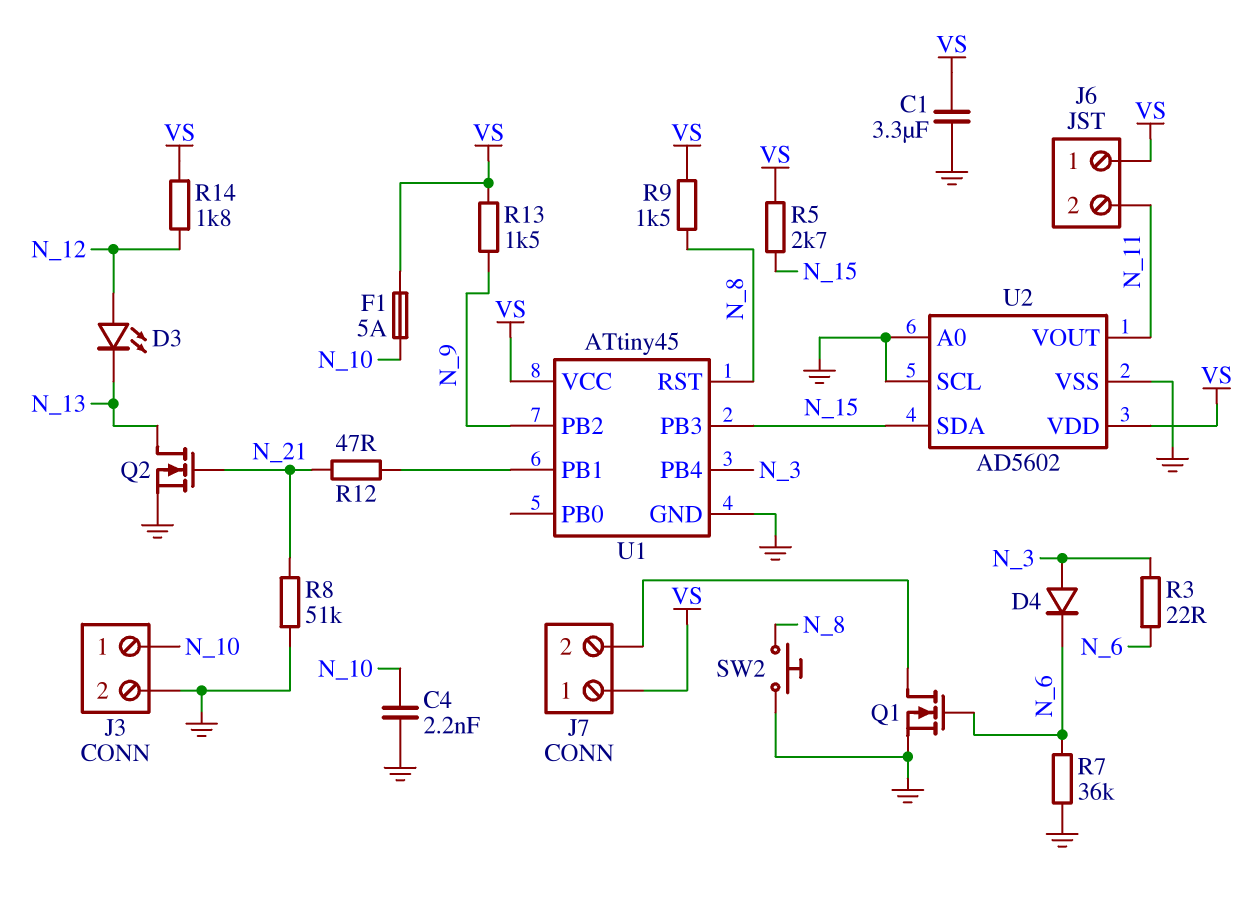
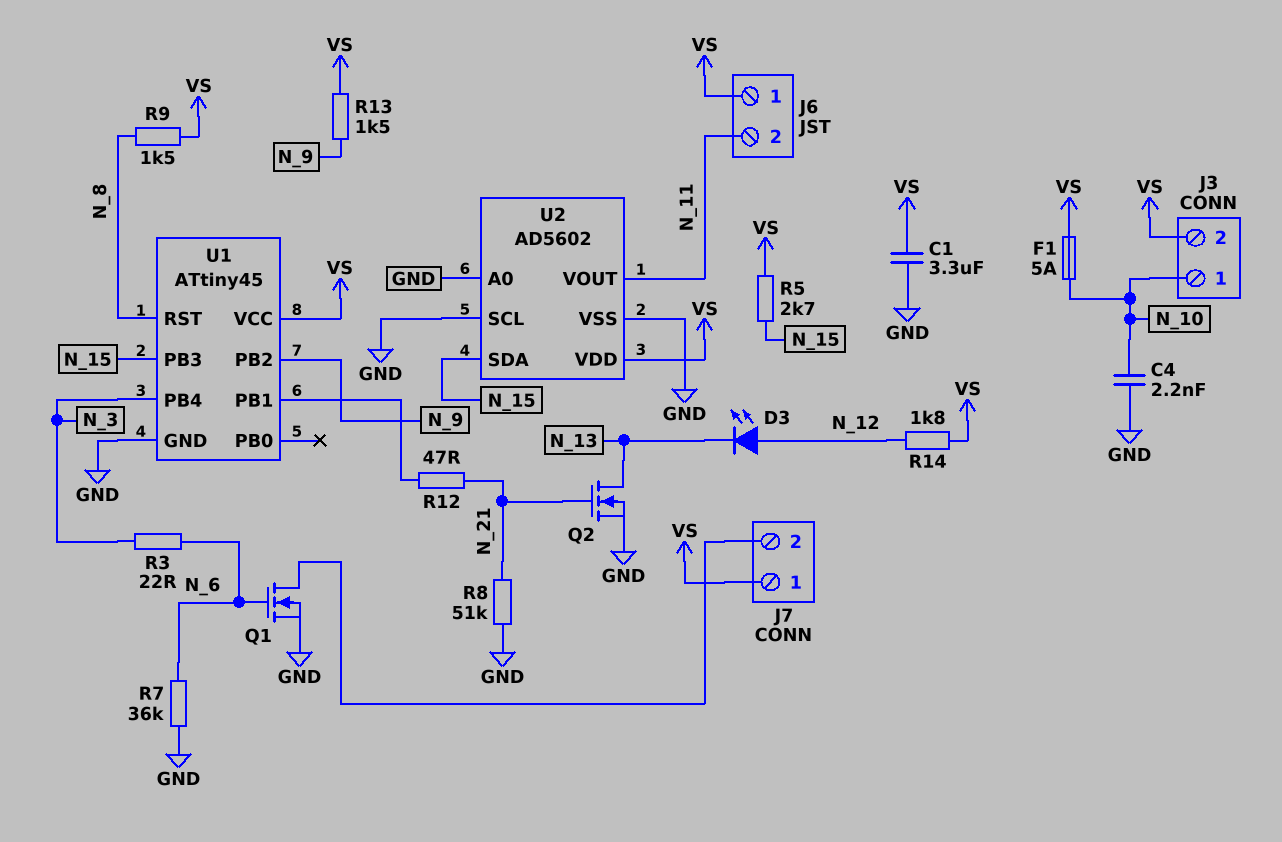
D4: diode (A N_3, K N_6) -> none
J3 pin 2: GND -> VS
SW2: button (GND, N_8) -> none

